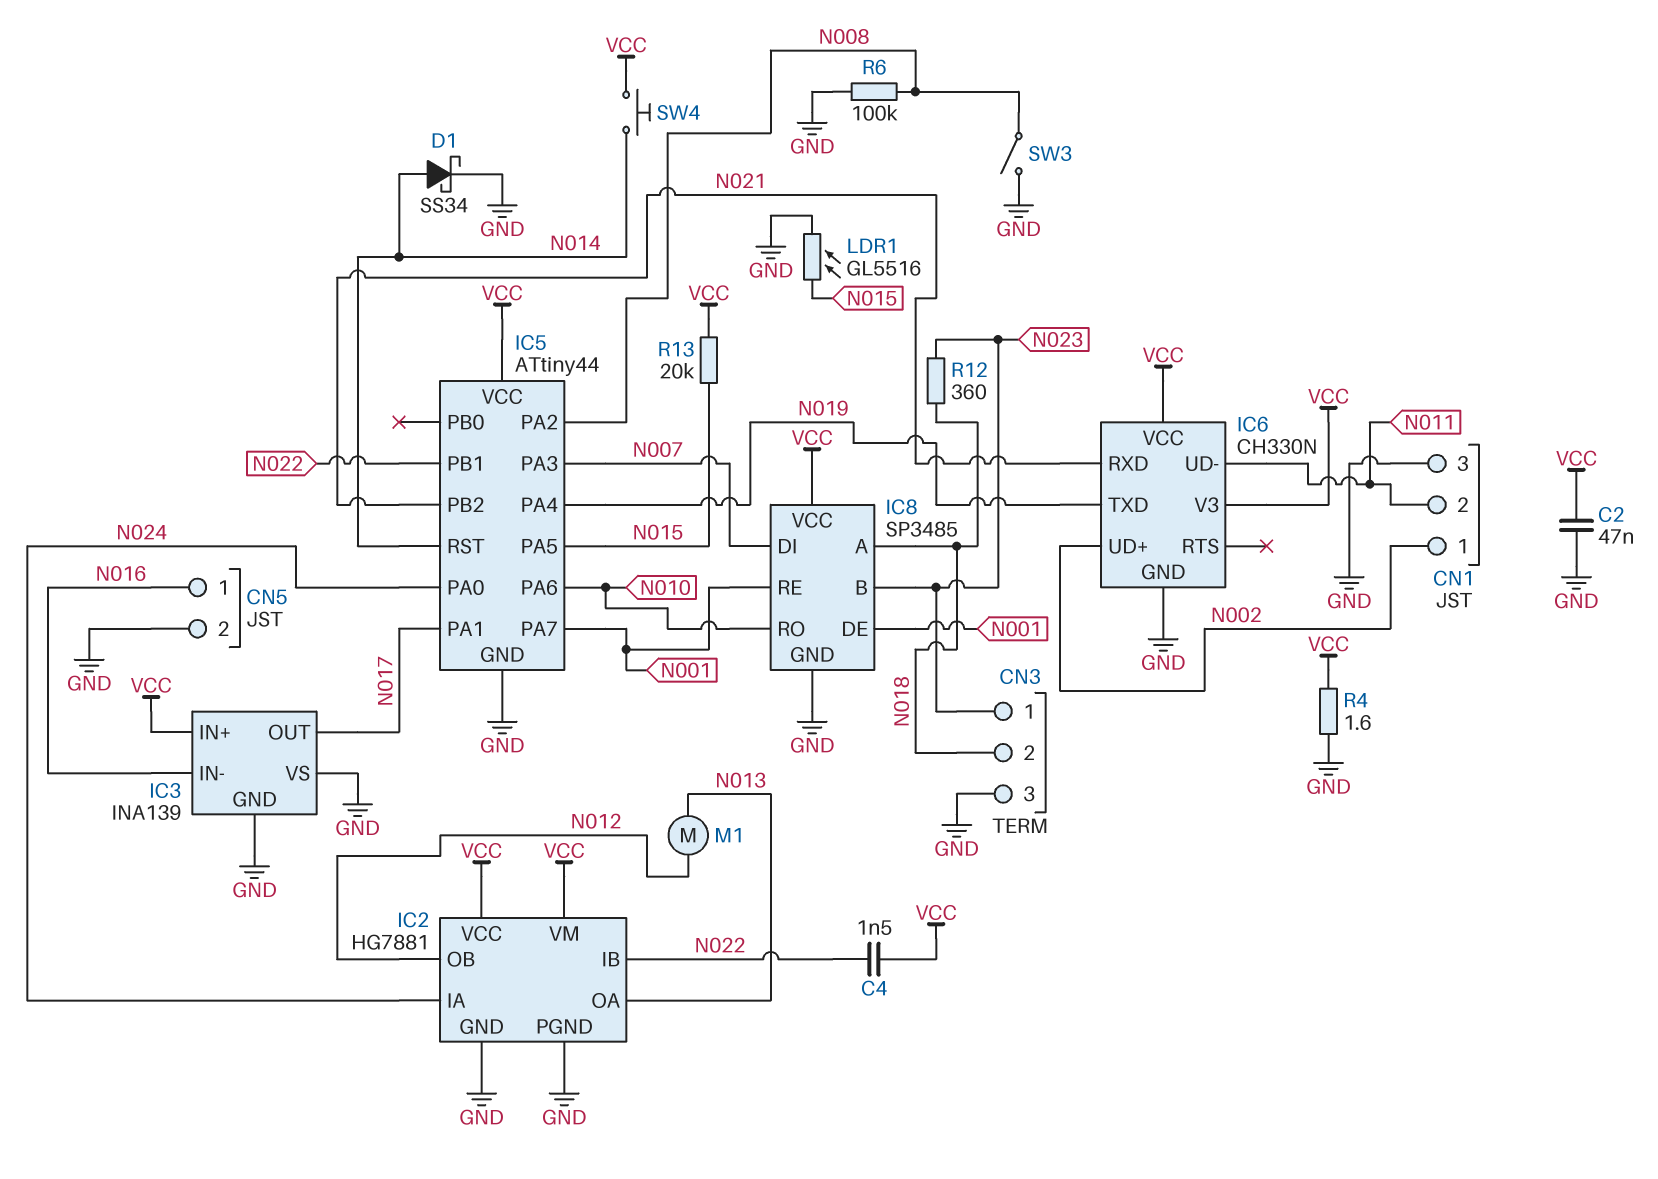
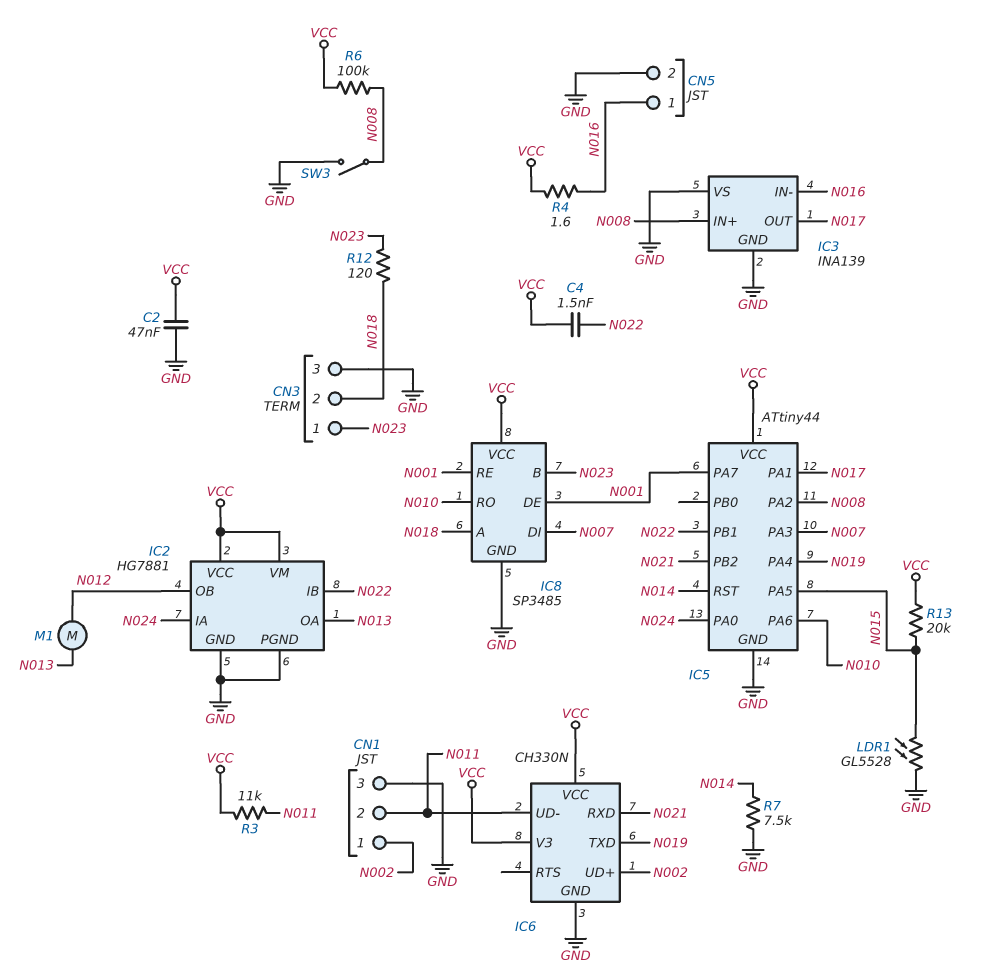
D1: schottky SS34 (A N014, K GND) -> none
IC3 pin IN+: VCC -> N008
LDR1: GL5516 (GND, N015) -> GL5528 (GND, N015)
R3: none -> 11k (N011, VCC)
R4: 1.6 (GND, VCC) -> 1.6 (N016, VCC)
R6: 100k (GND, N008) -> 100k (N008, VCC)
R7: none -> 7.5k (GND, N014)
R12: 360 (N018, N023) -> 120 (N018, N023)
SW4: button (N014, VCC) -> none

